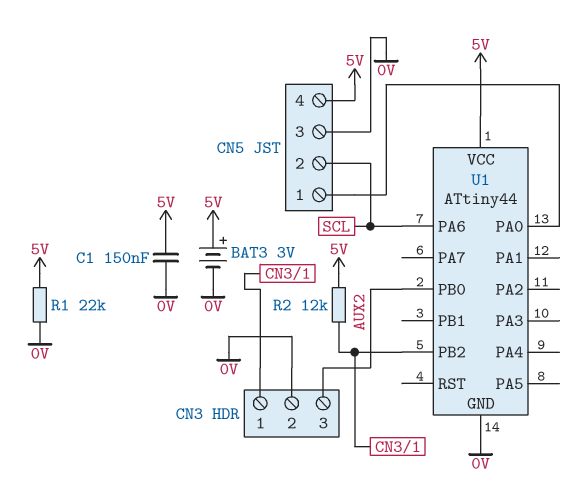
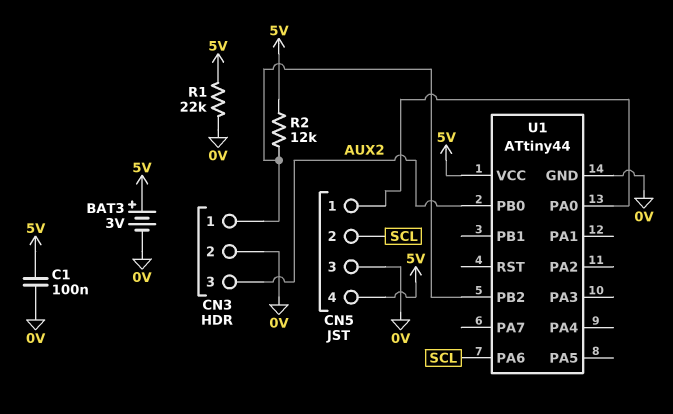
C1: 150nF (0V, 5V) -> 100nF (0V, 5V)

